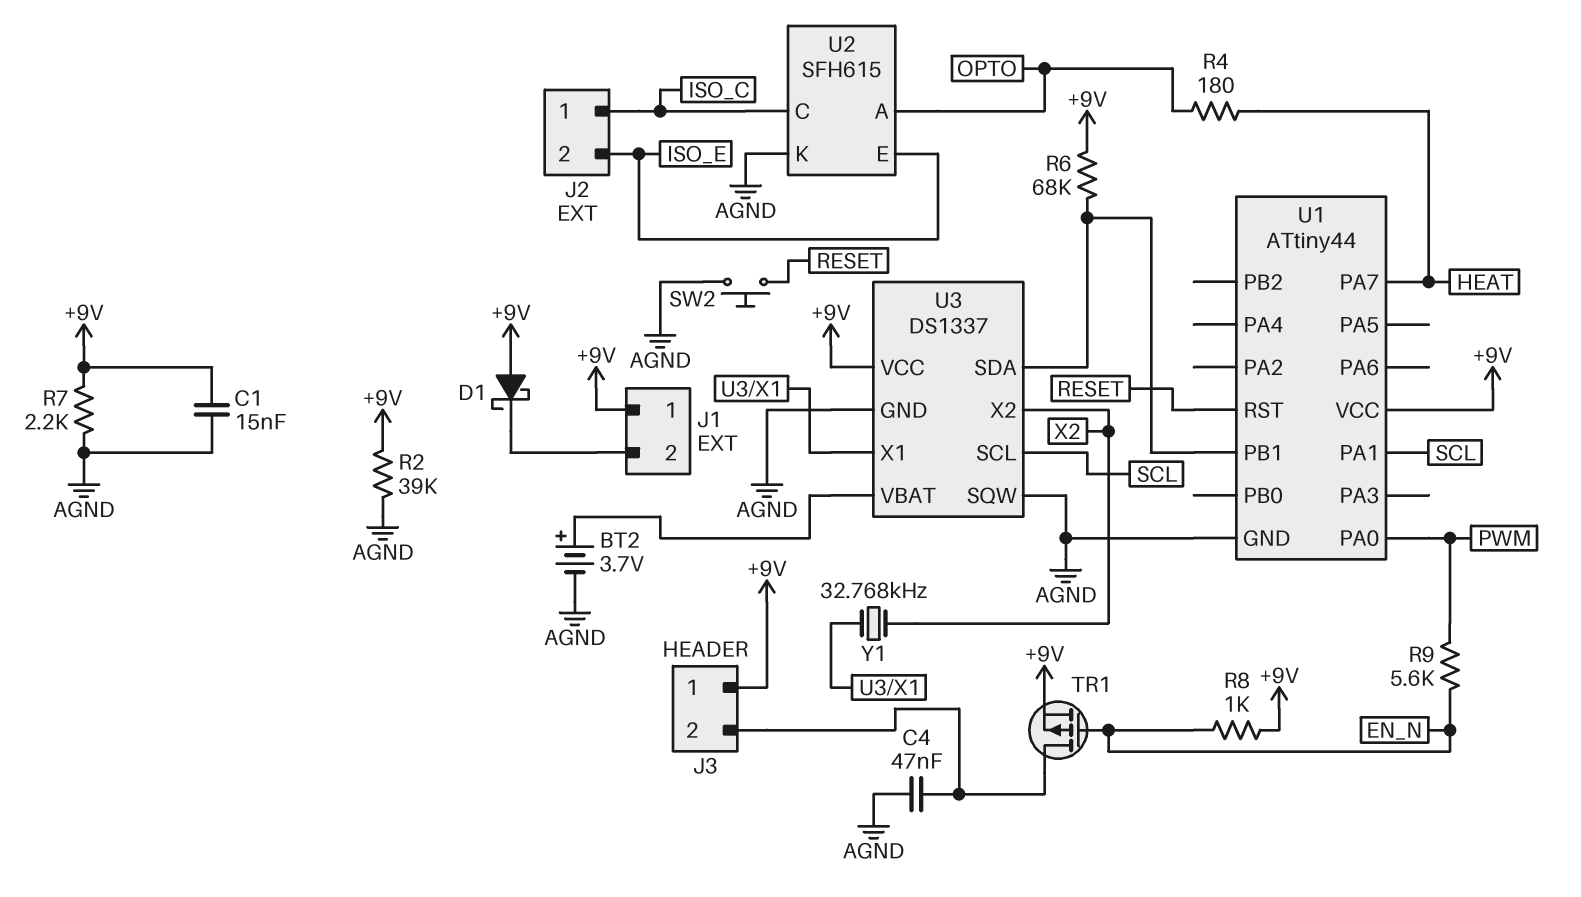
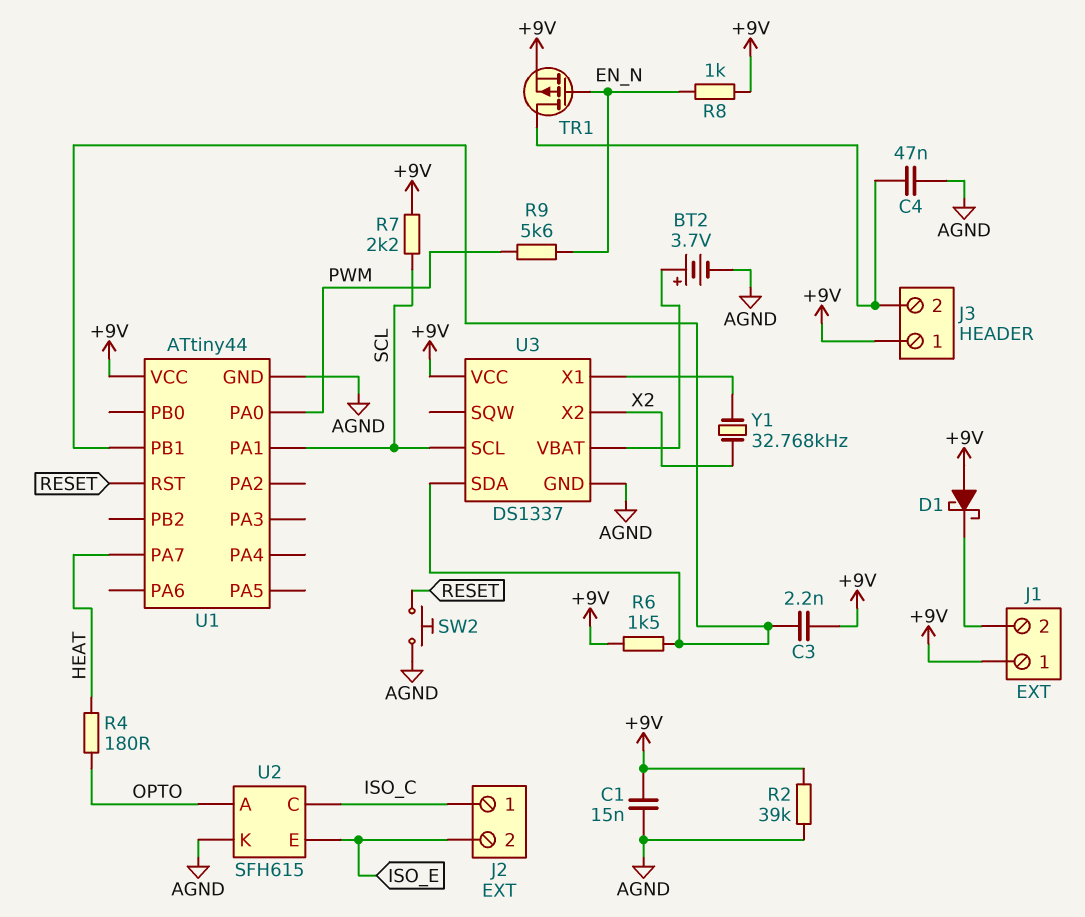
C3: none -> 2.2nF (+9V, U1/PB1)
R6: 68k (+9V, U1/PB1) -> 1.5k (+9V, U1/PB1)
R7: 2.2k (+9V, AGND) -> 2.2k (+9V, SCL)
U3 pin SQW: AGND -> none

